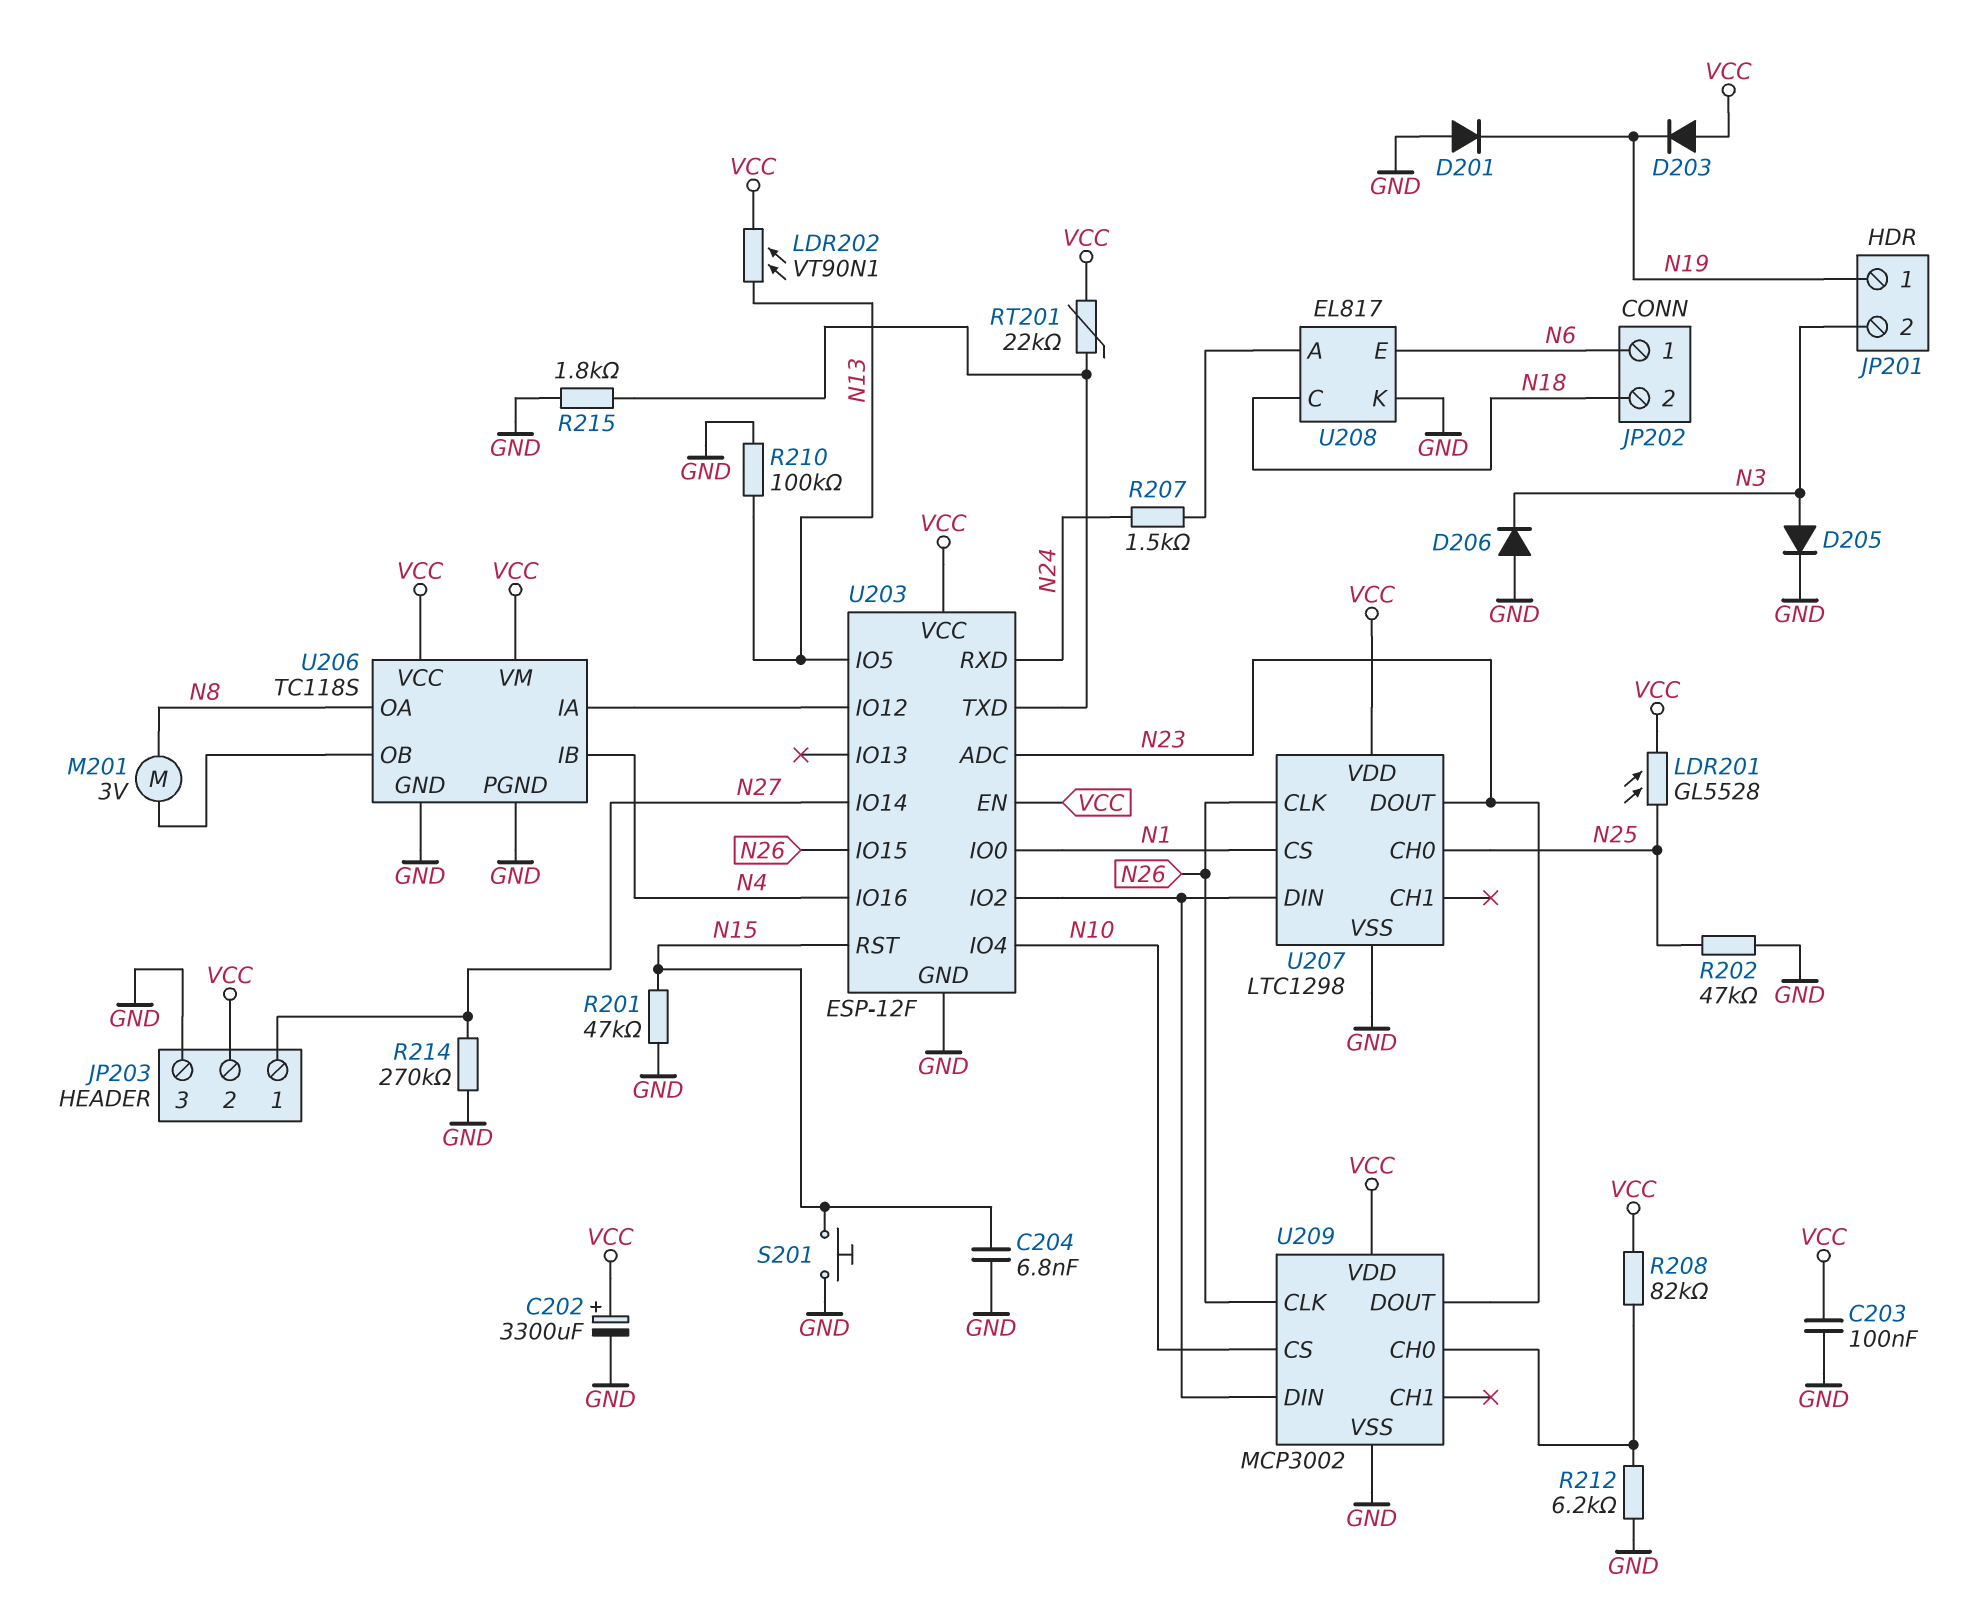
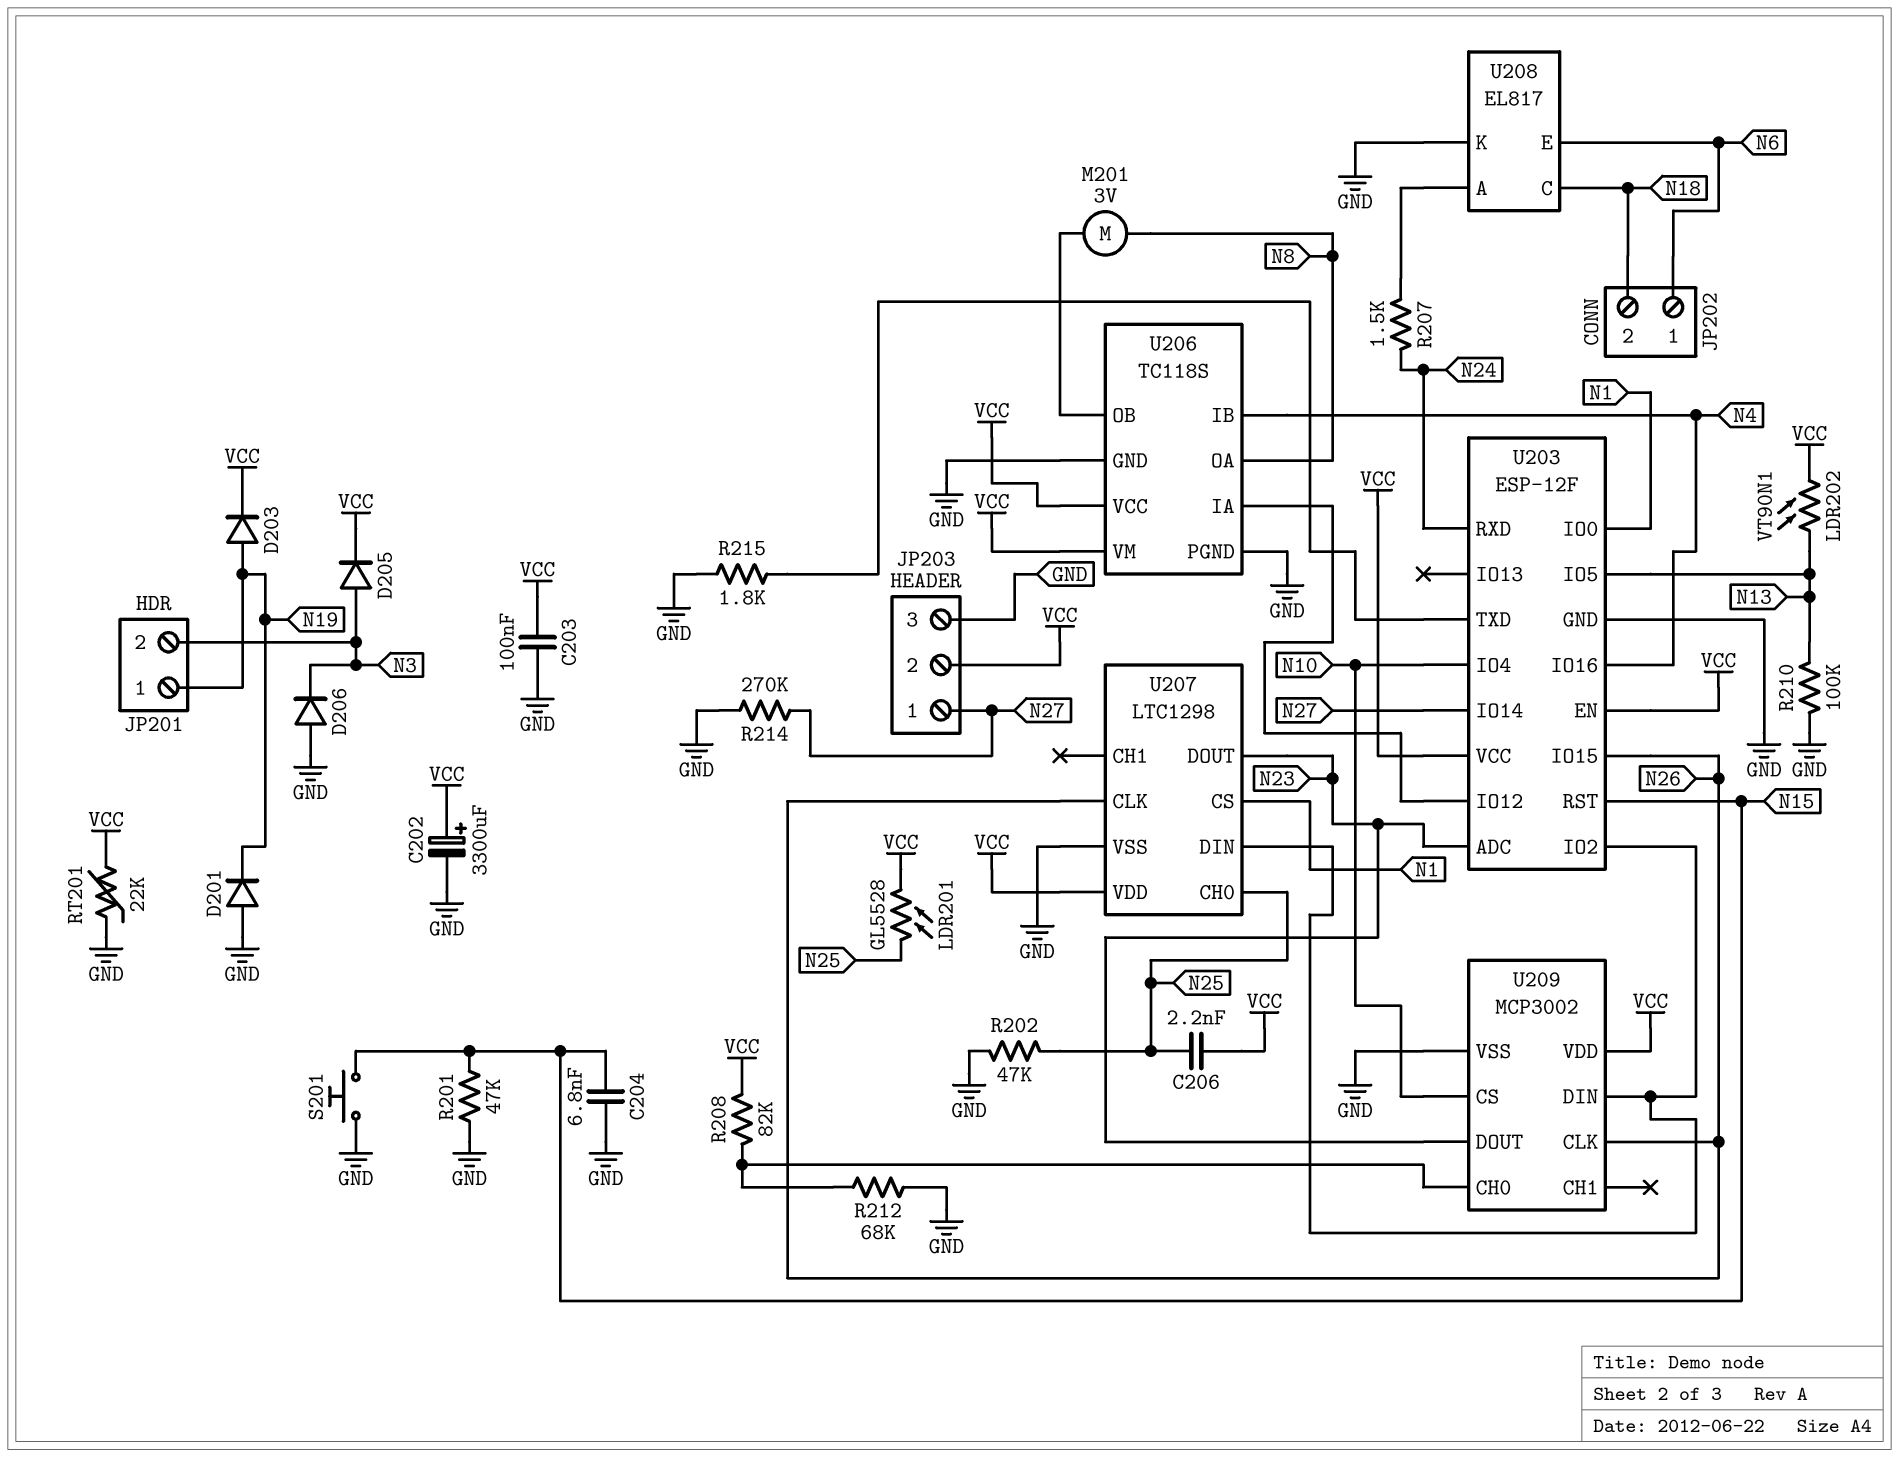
C206: none -> 2.2nF (N25, VCC)
D203: diode (A VCC, K N19) -> diode (A N19, K VCC)
D205: diode (A N3, K GND) -> diode (A N3, K VCC)
R212: 6.2k (GND, U209/CH0) -> 68k (GND, U209/CH0)
RT201: 22k (U203/TXD, VCC) -> 22k (GND, VCC)

